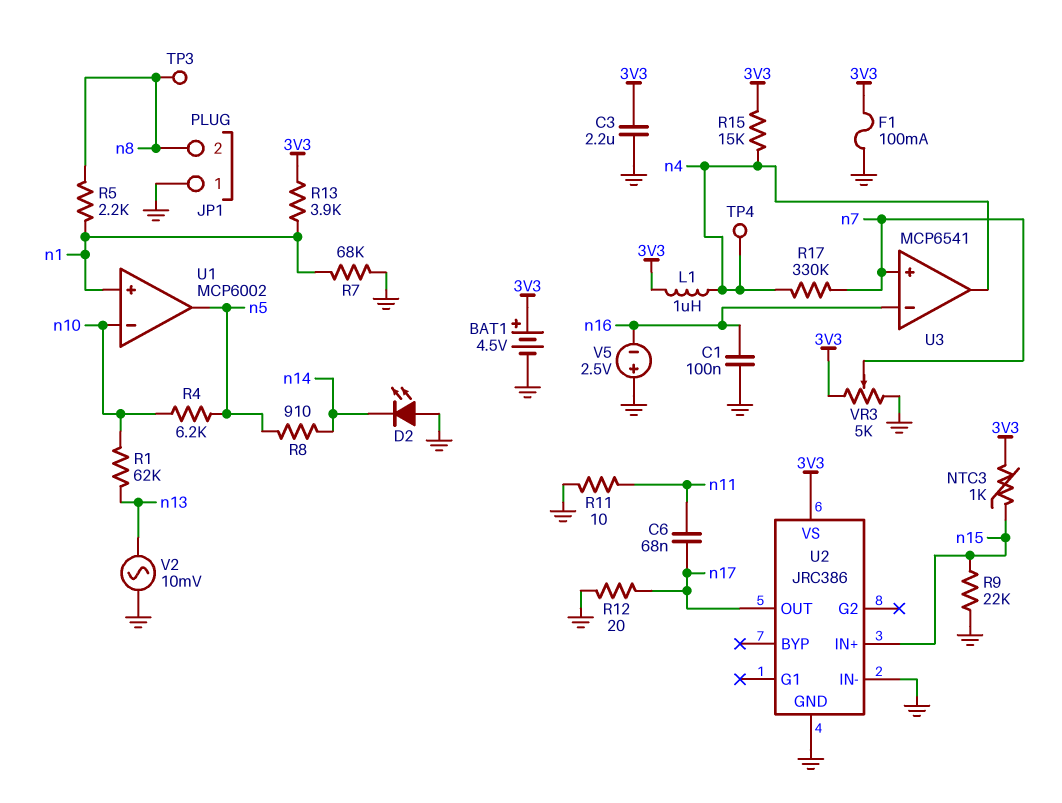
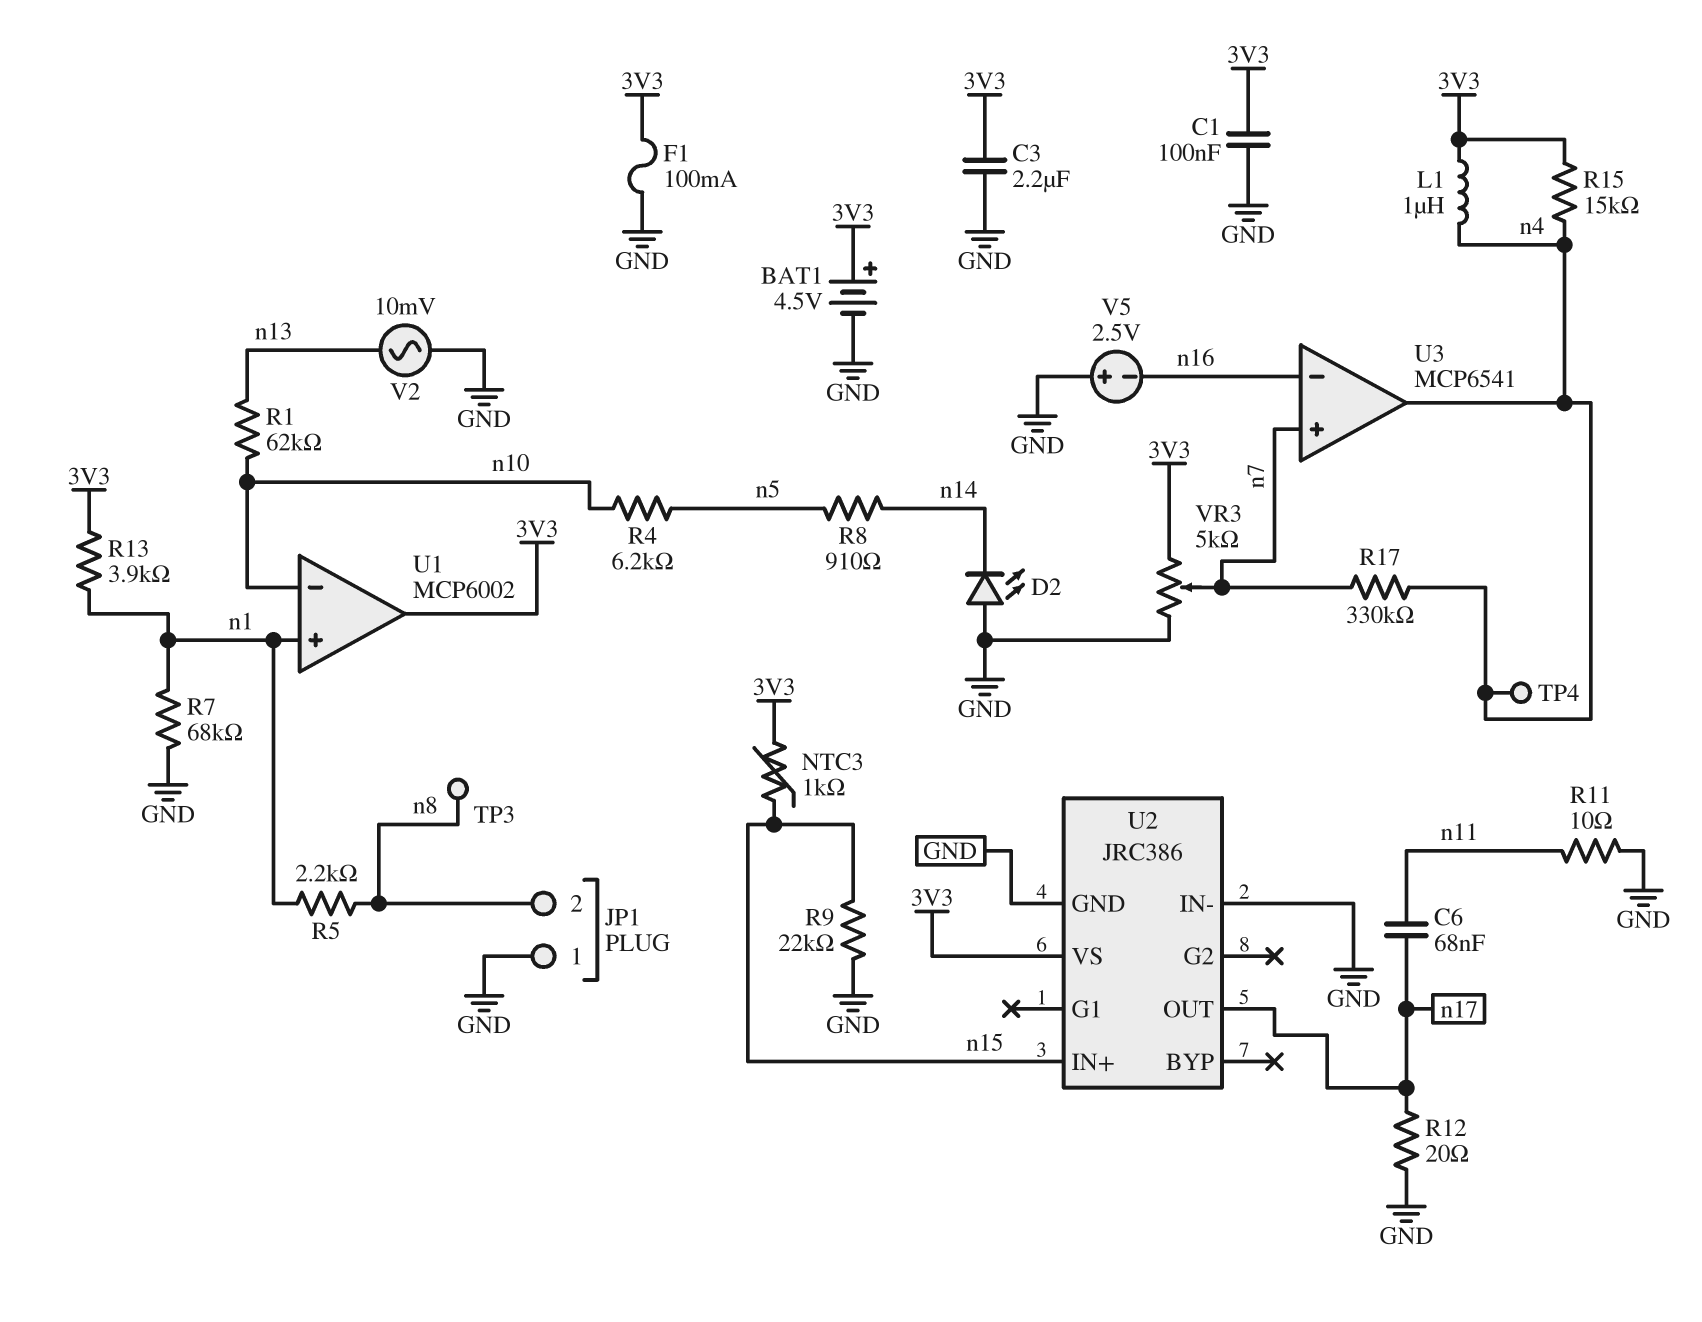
C1: 100nF (GND, n16) -> 100nF (3V3, GND)
U1 pin out: n5 -> 3V3

